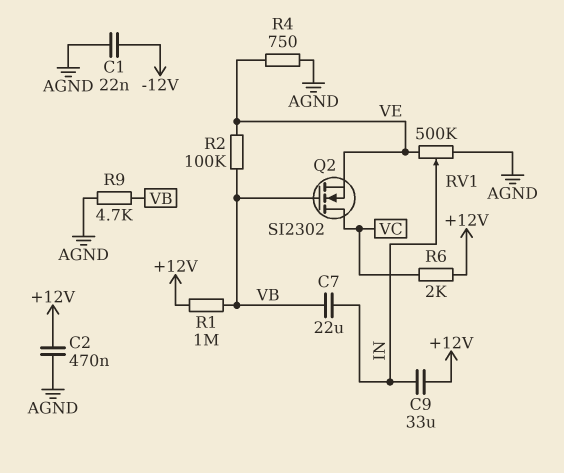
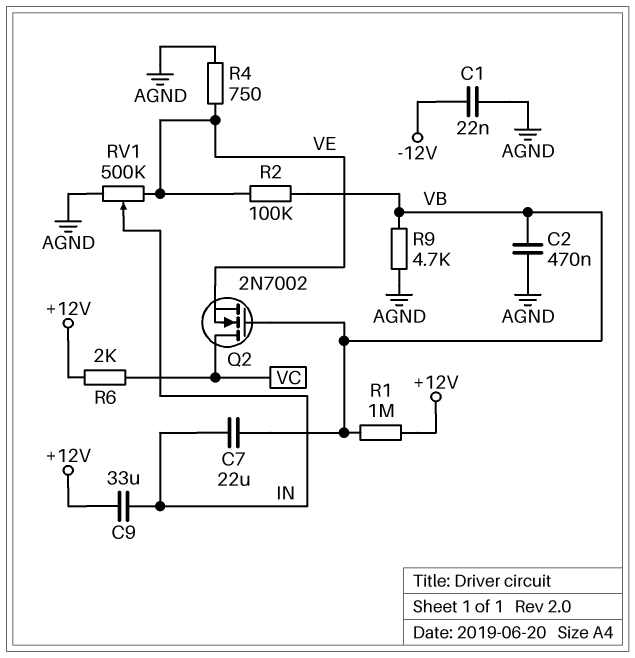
C2: 470nF (+12V, AGND) -> 470nF (AGND, VB)
Q2: NMOS SI2302 (G VB, D VC, S VE) -> NMOS 2N7002 (G VB, D VC, S VE)

